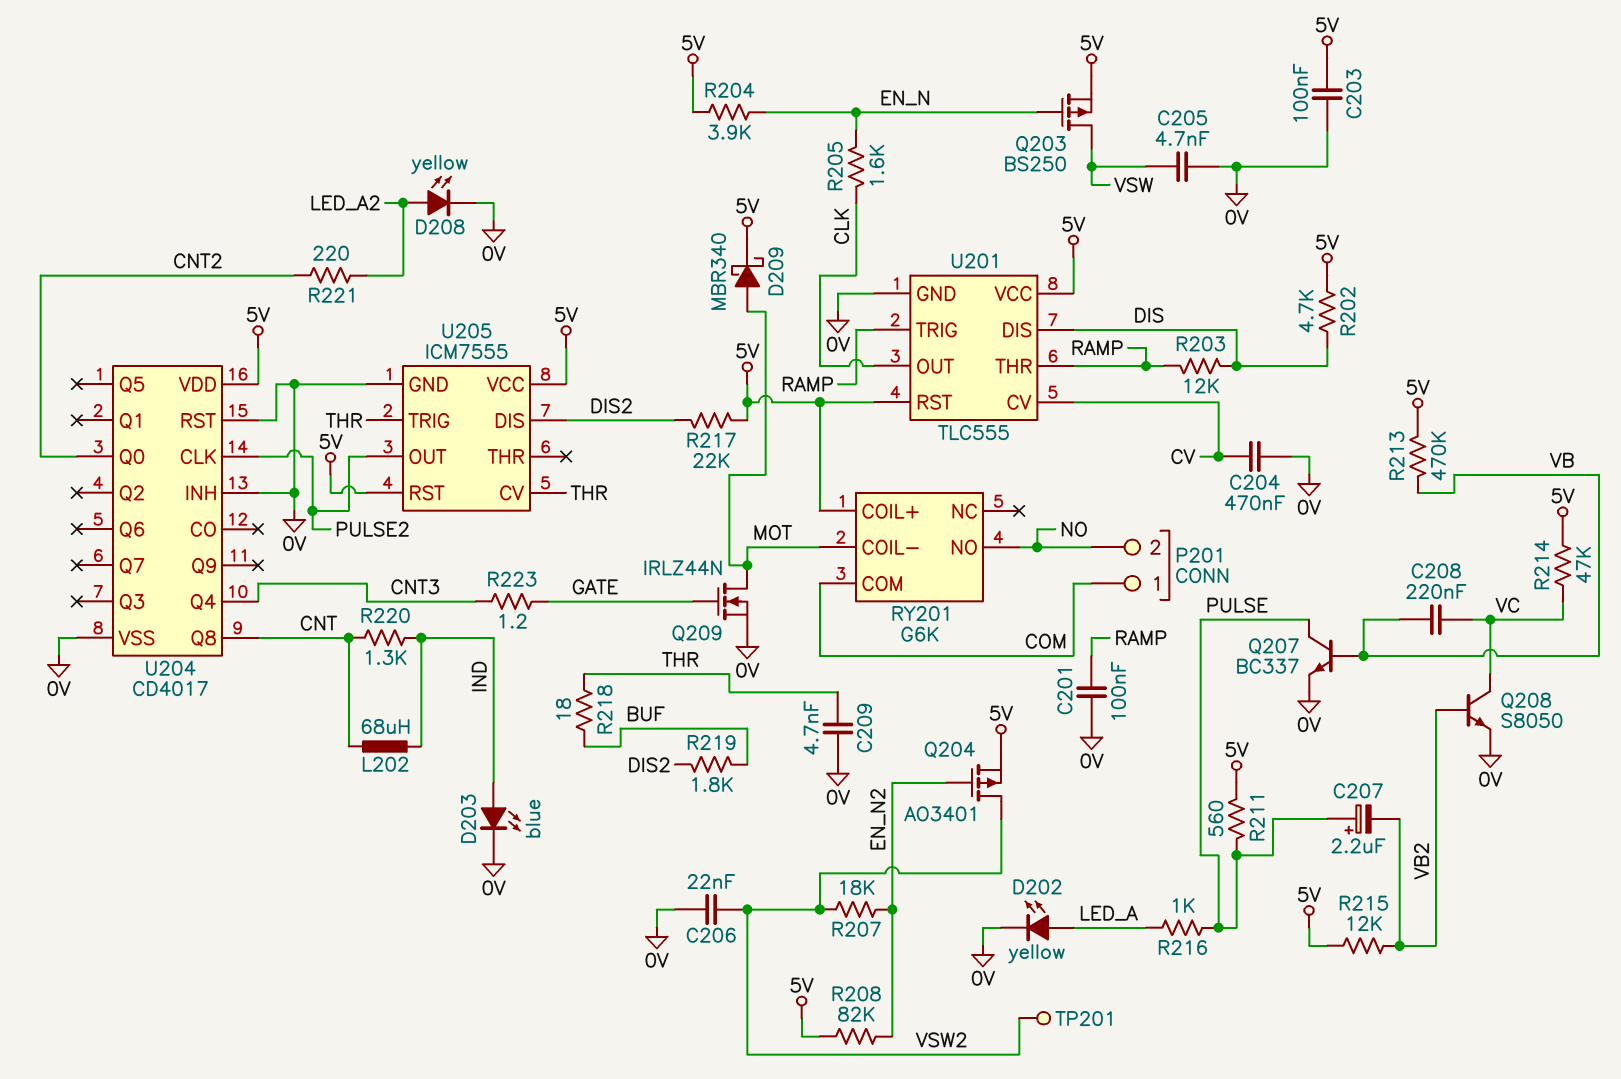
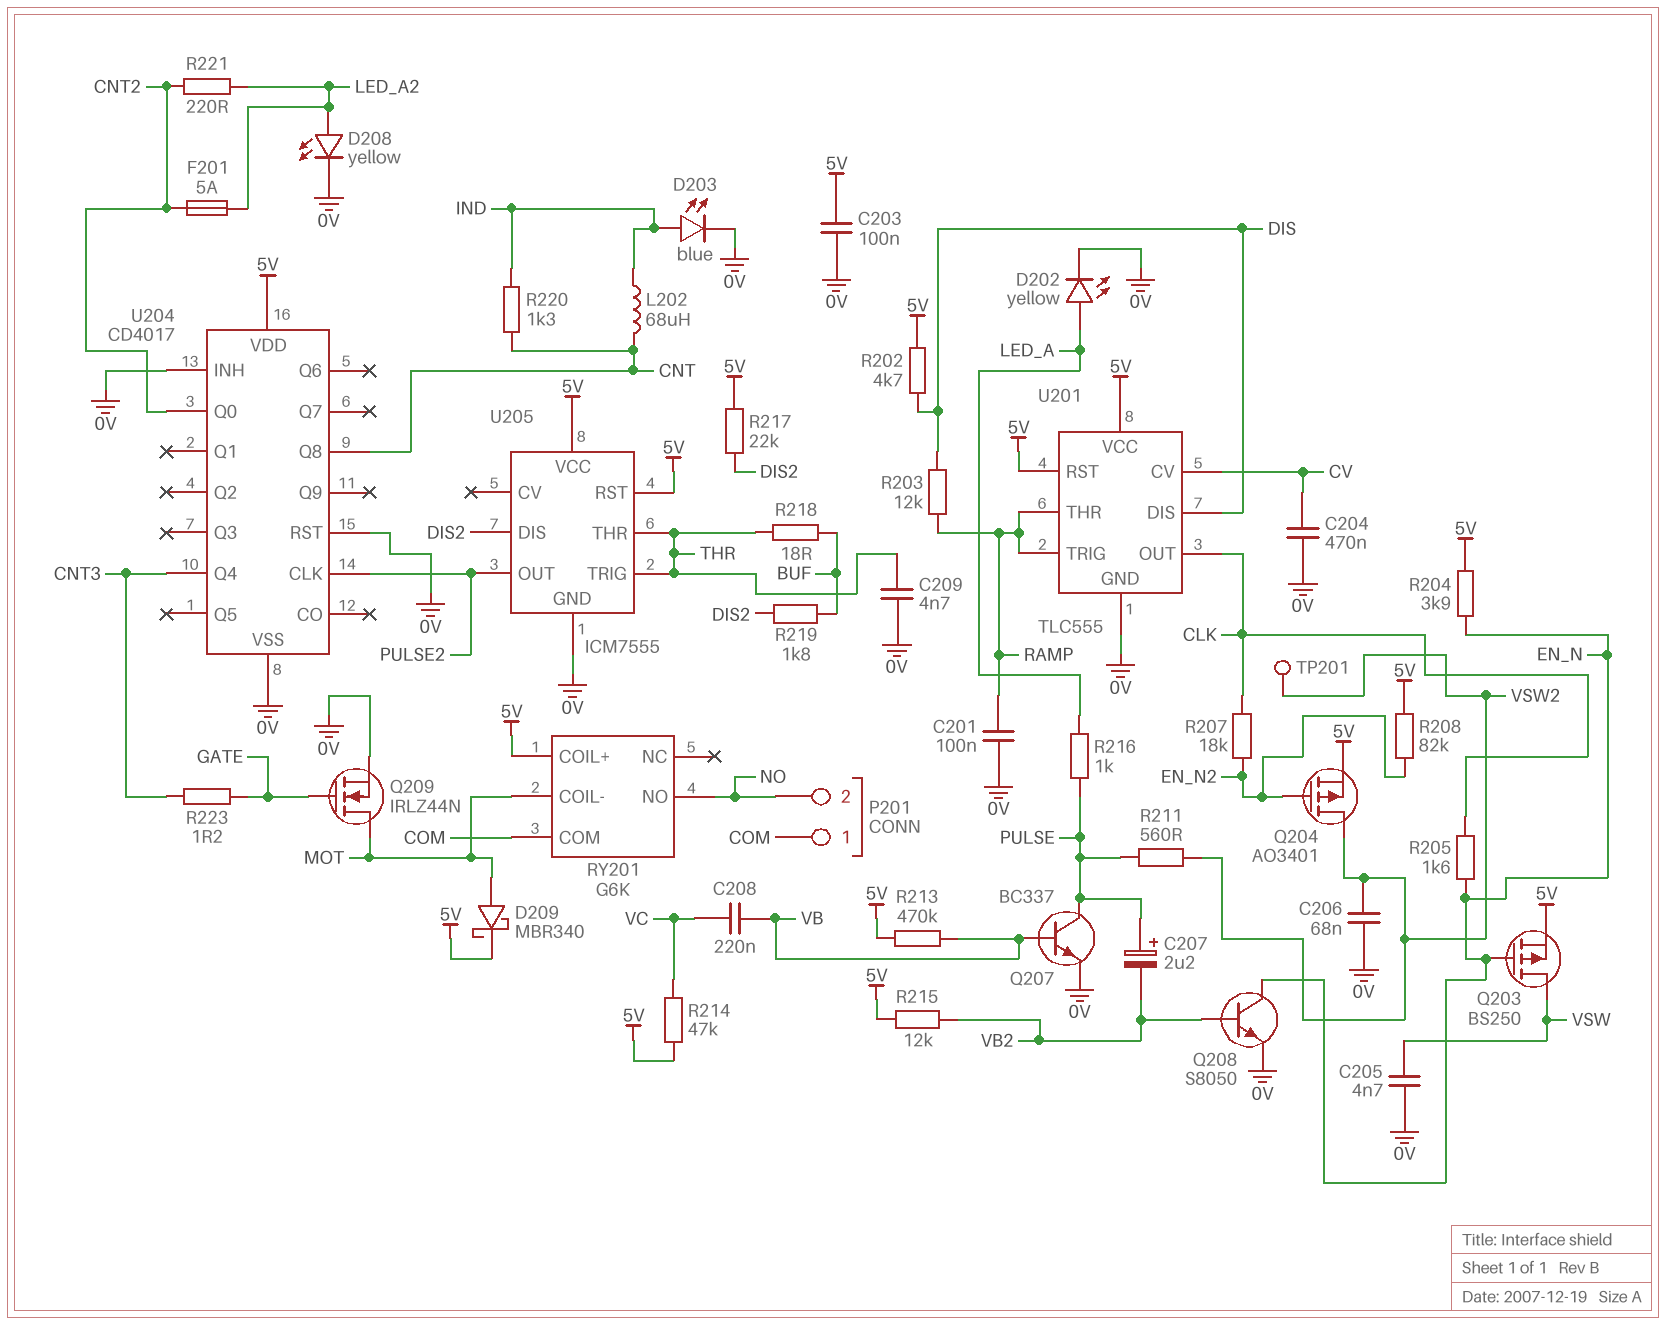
C206: 22nF (0V, VSW2) -> 68nF (0V, VSW2)
F201: none -> 5A (CNT2, LED_A2)
Q208: NPN S8050 (B VB2, C VC, E 0V) -> NPN S8050 (B VB2, C EN_N, E 0V)
R207: 18k (EN_N2, VSW2) -> 18k (CLK, EN_N2)
R211: 560 (5V, PULSE) -> 560 (PULSE, VSW2)
U205 pin CV: THR -> none
U205 pin THR: none -> THR

